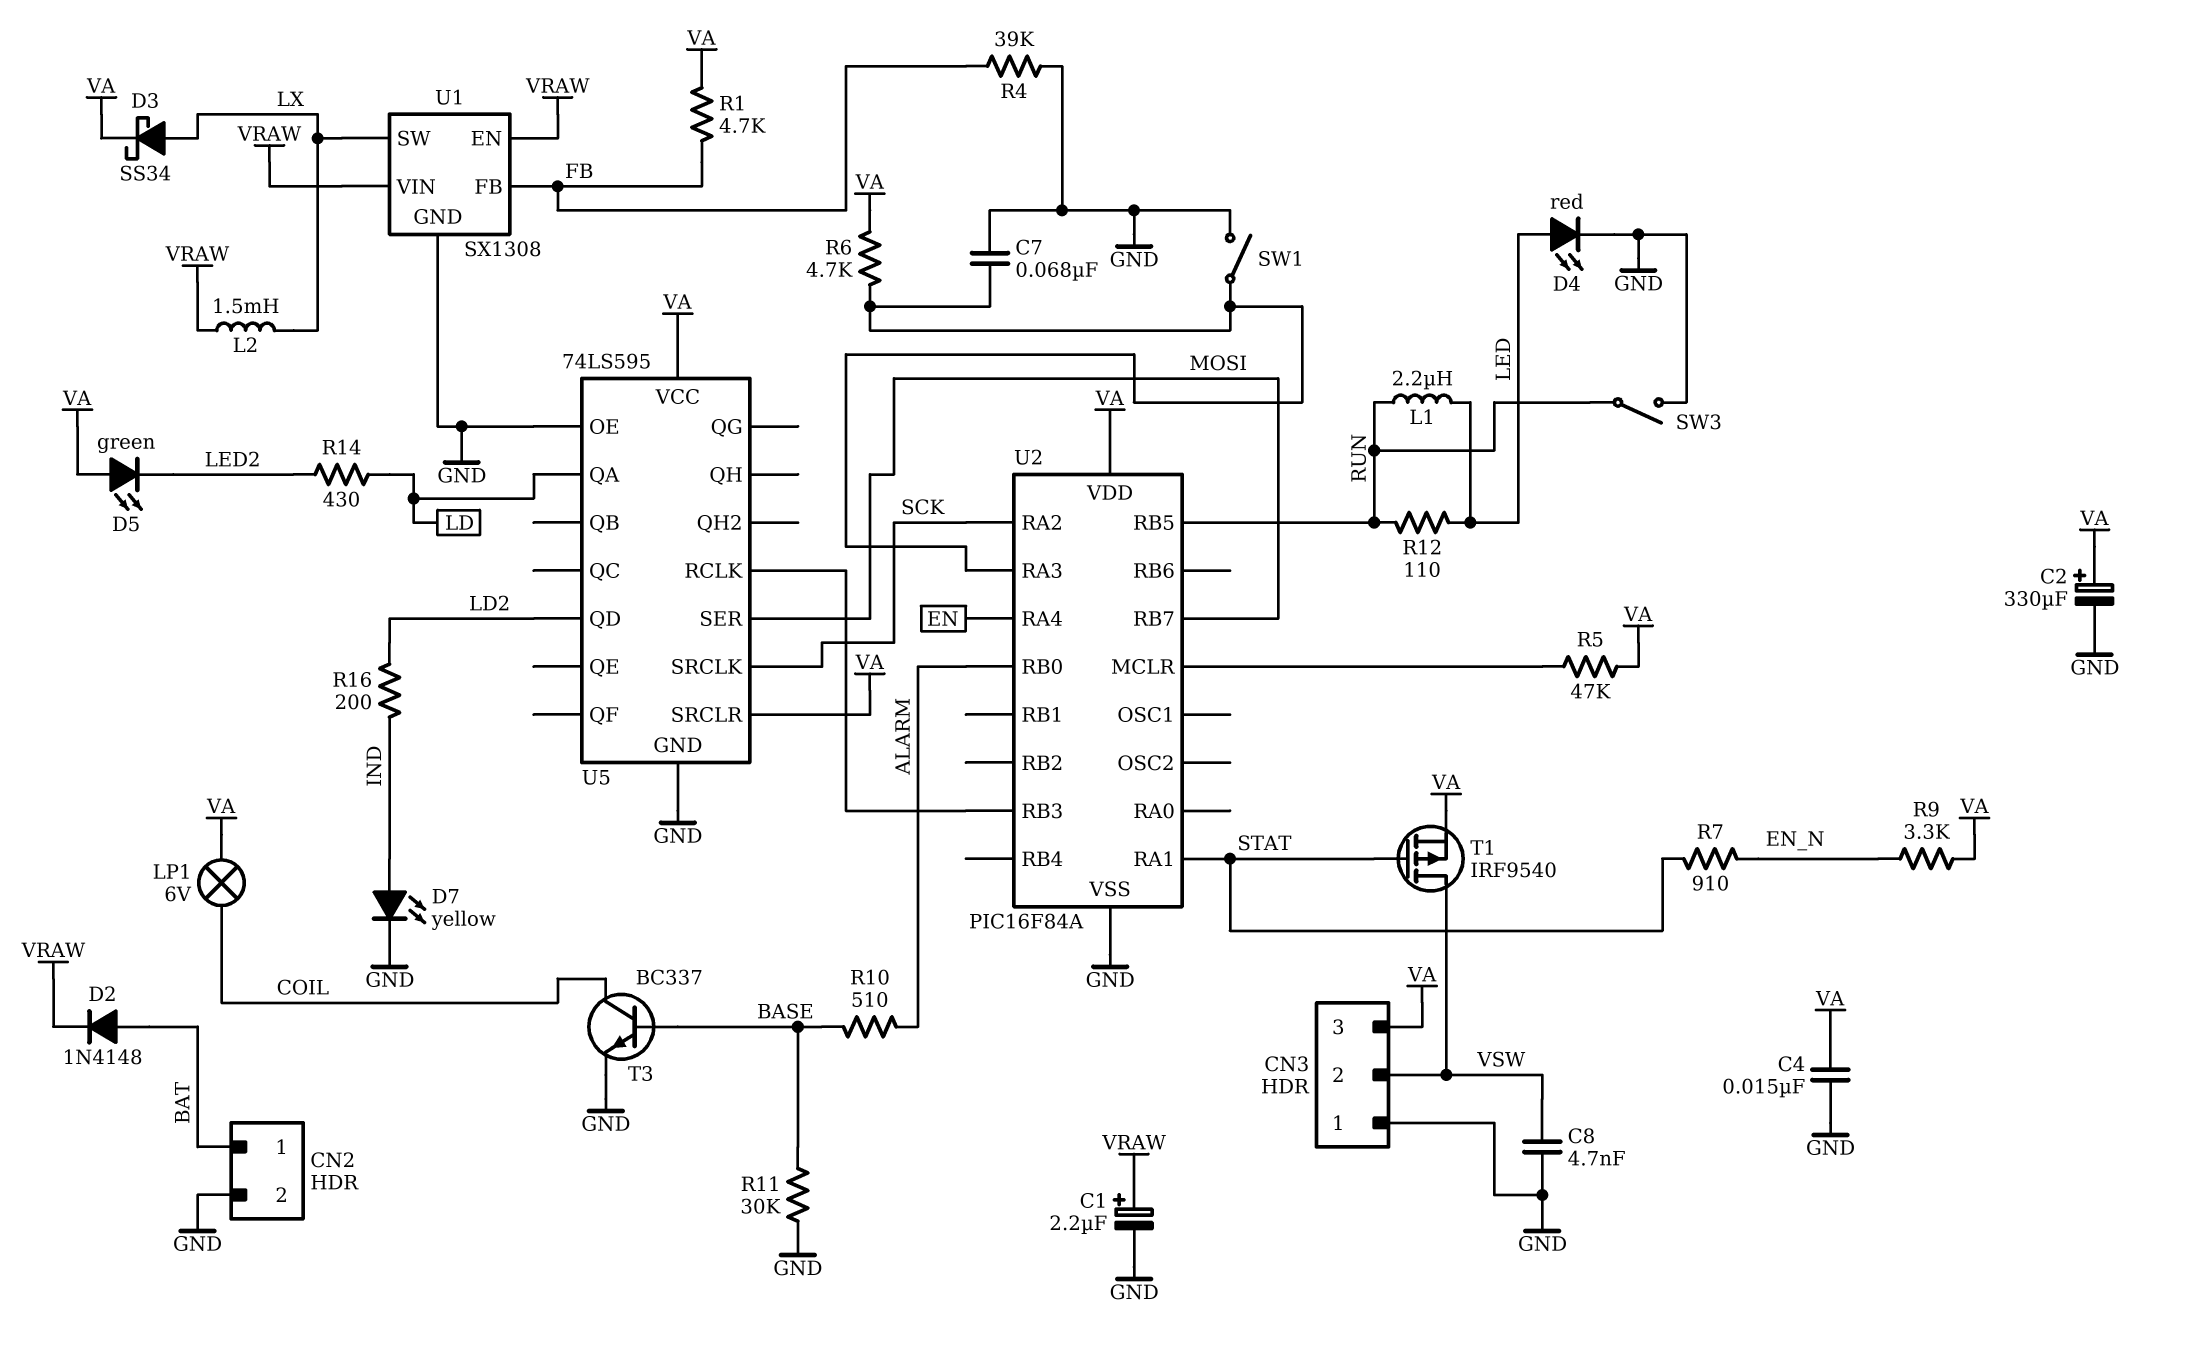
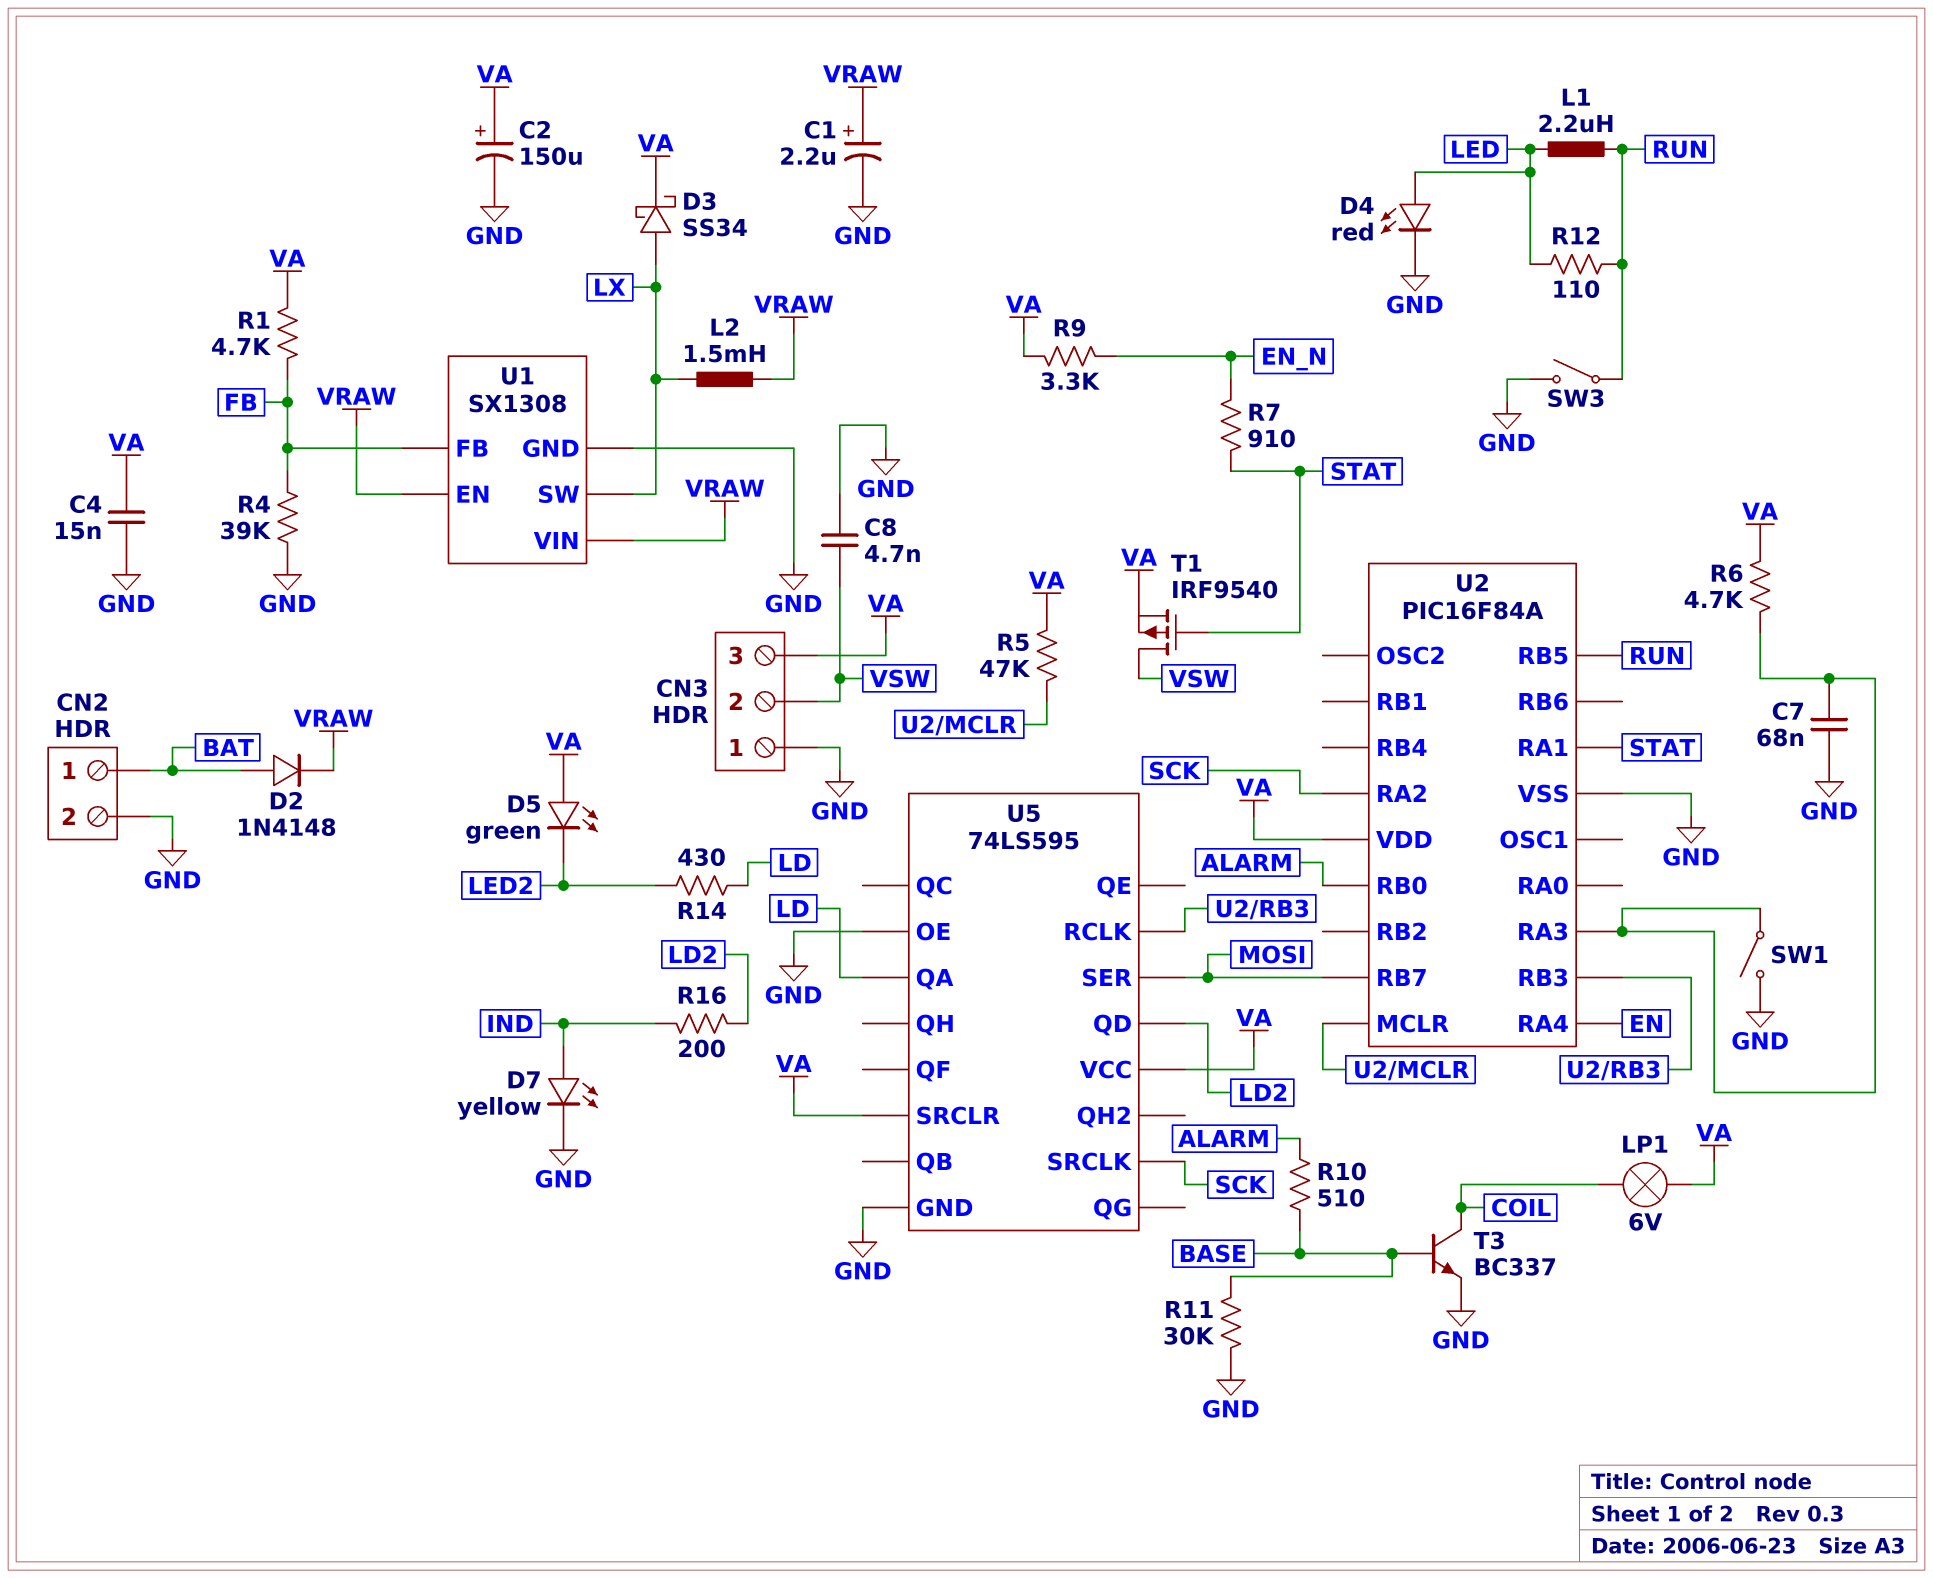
C2: 330uF (plus VA, minus GND) -> 150uF (plus VA, minus GND)

